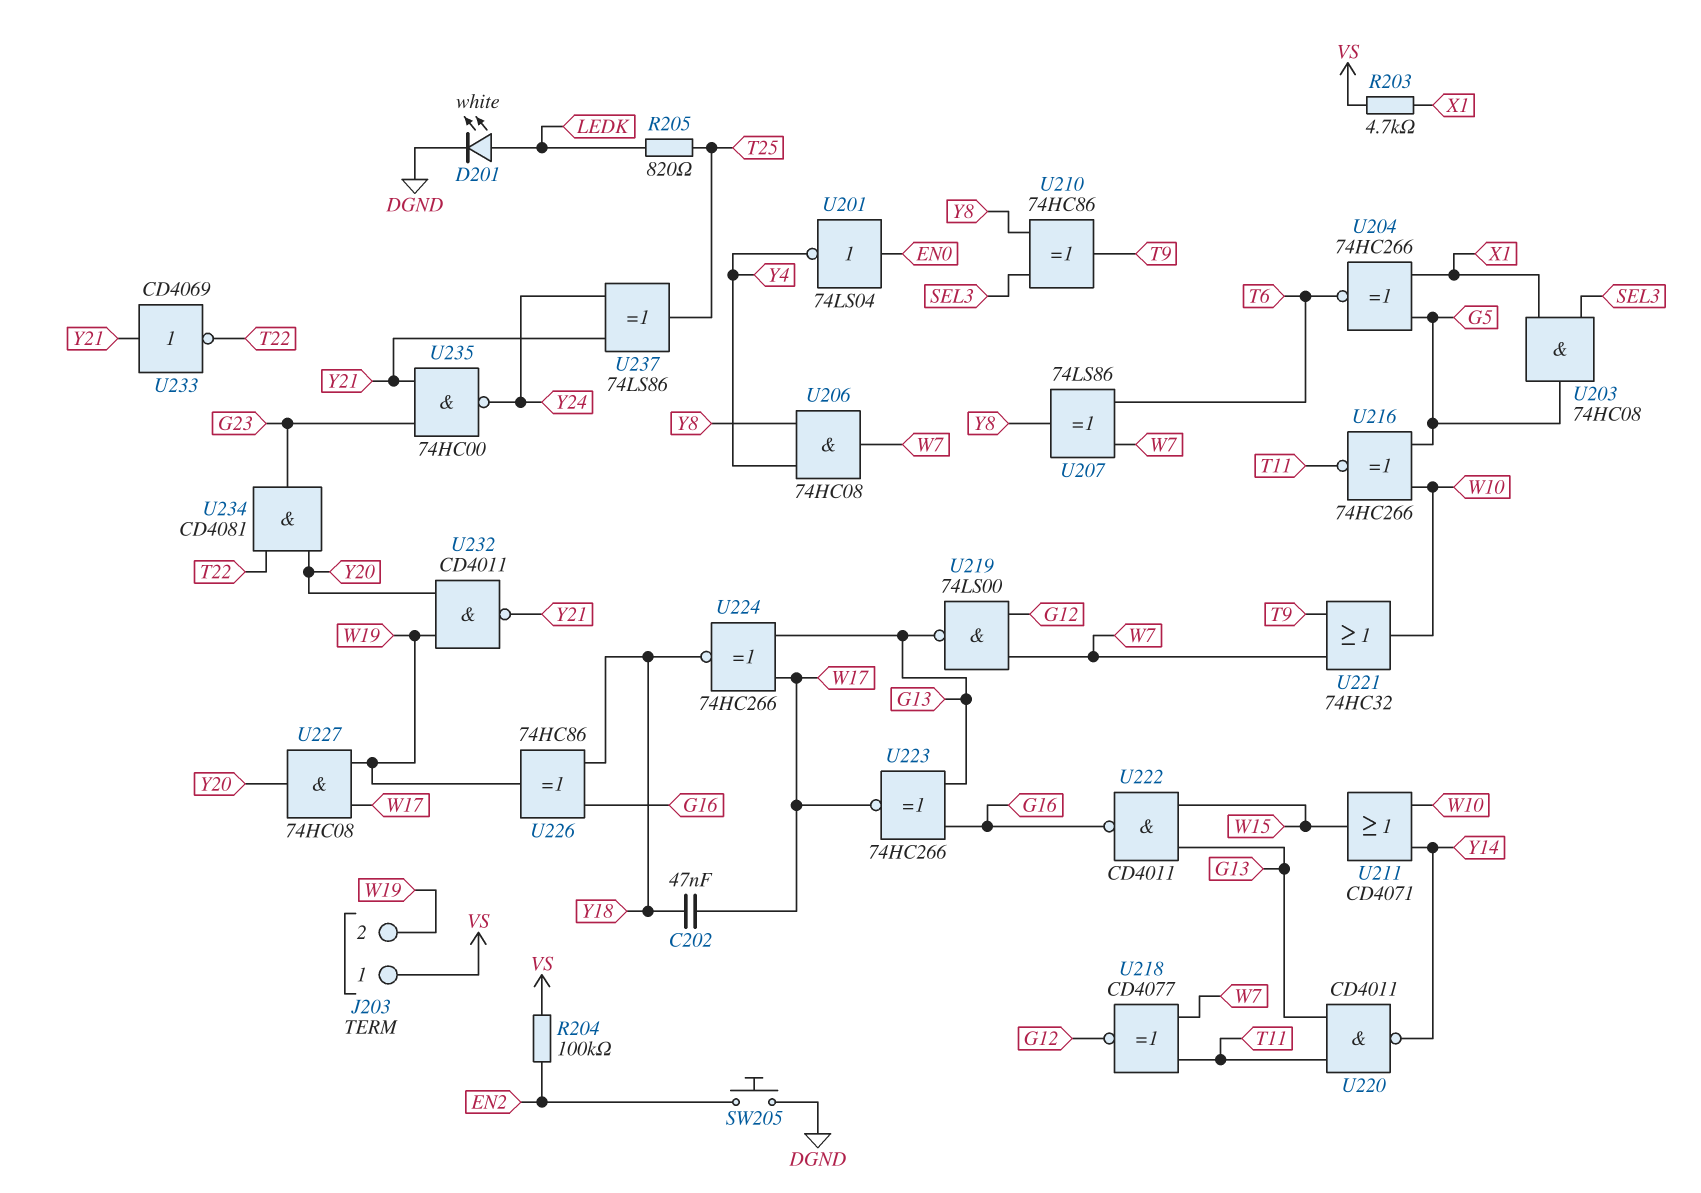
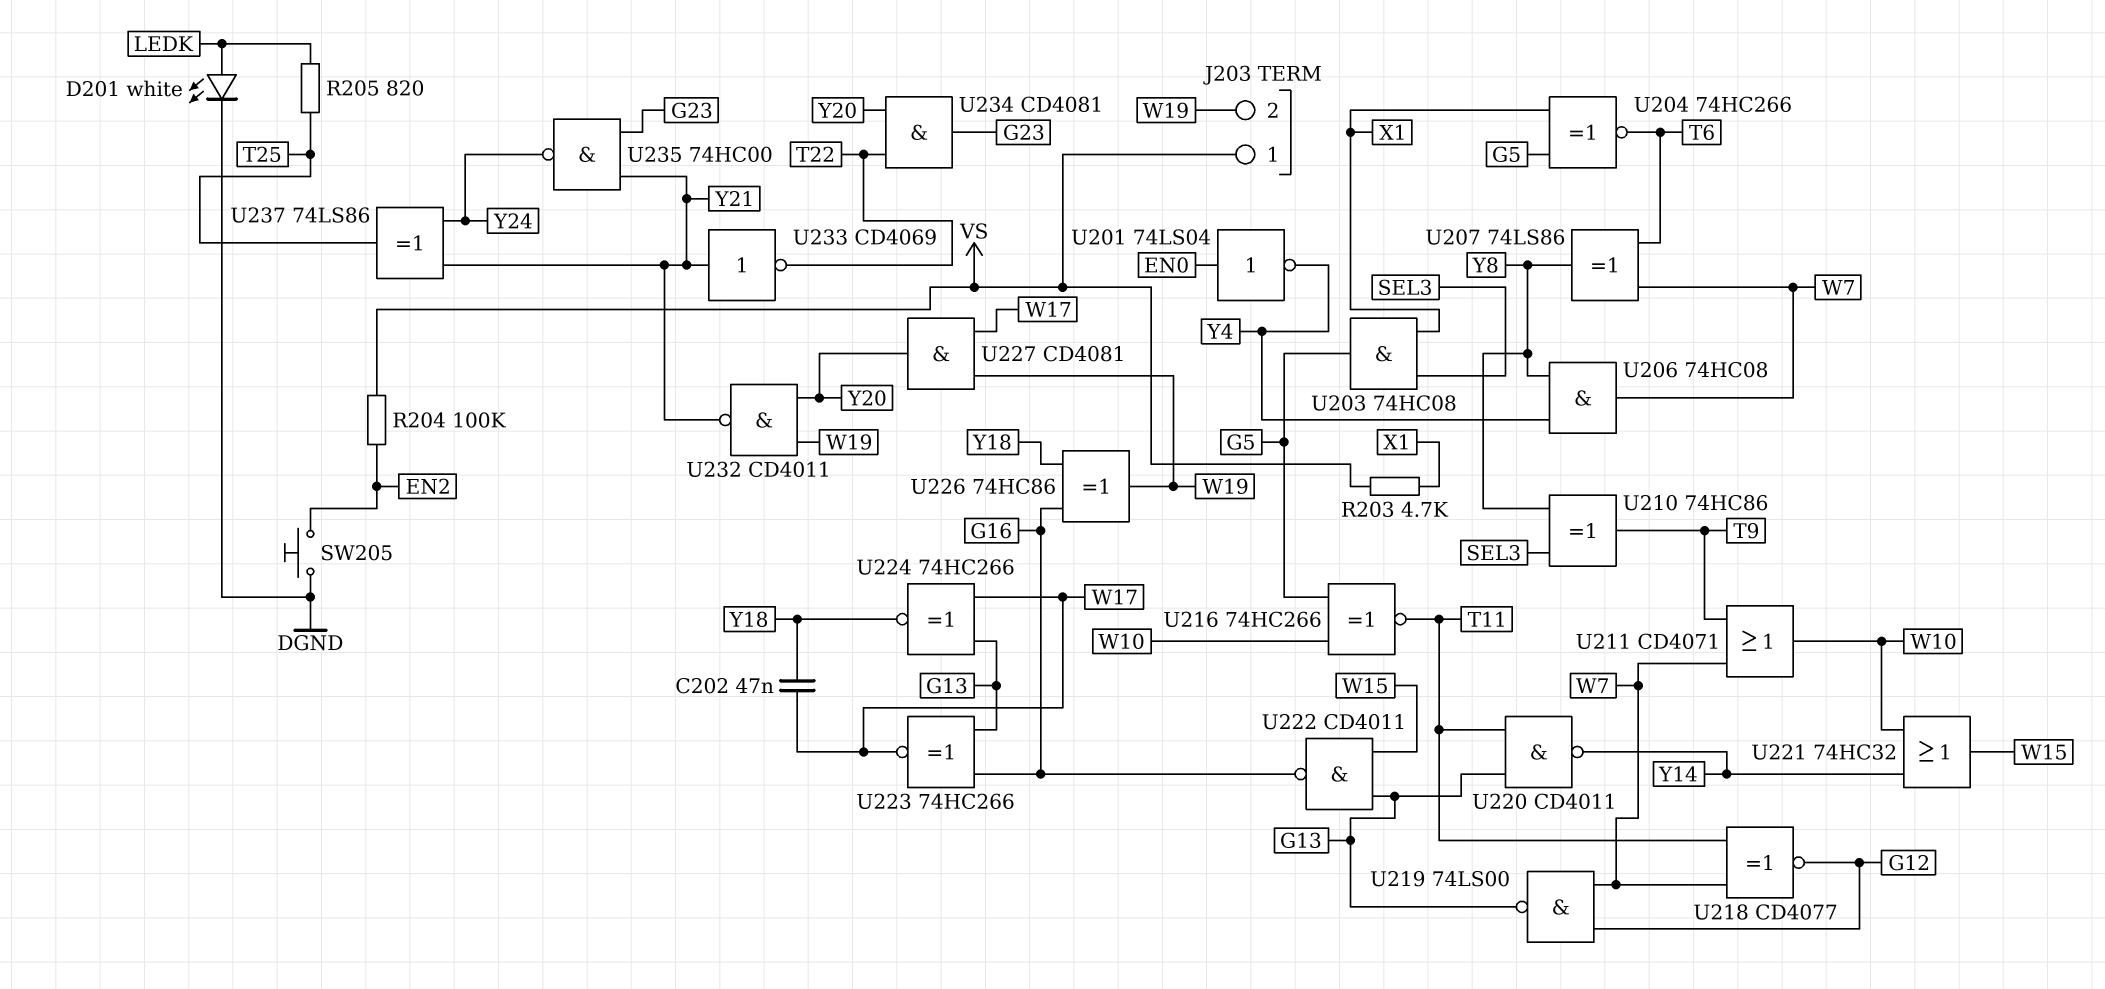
U211: OR CD4071 (in W10, in Y14, out W15) -> OR CD4071 (in T9, in W7, out W10)
U221: OR 74HC32 (in T9, in W7, out W10) -> OR 74HC32 (in W10, in Y14, out W15)
U227: AND 74HC08 (in W17, in W19, out Y20) -> AND CD4081 (in W17, in W19, out Y20)

